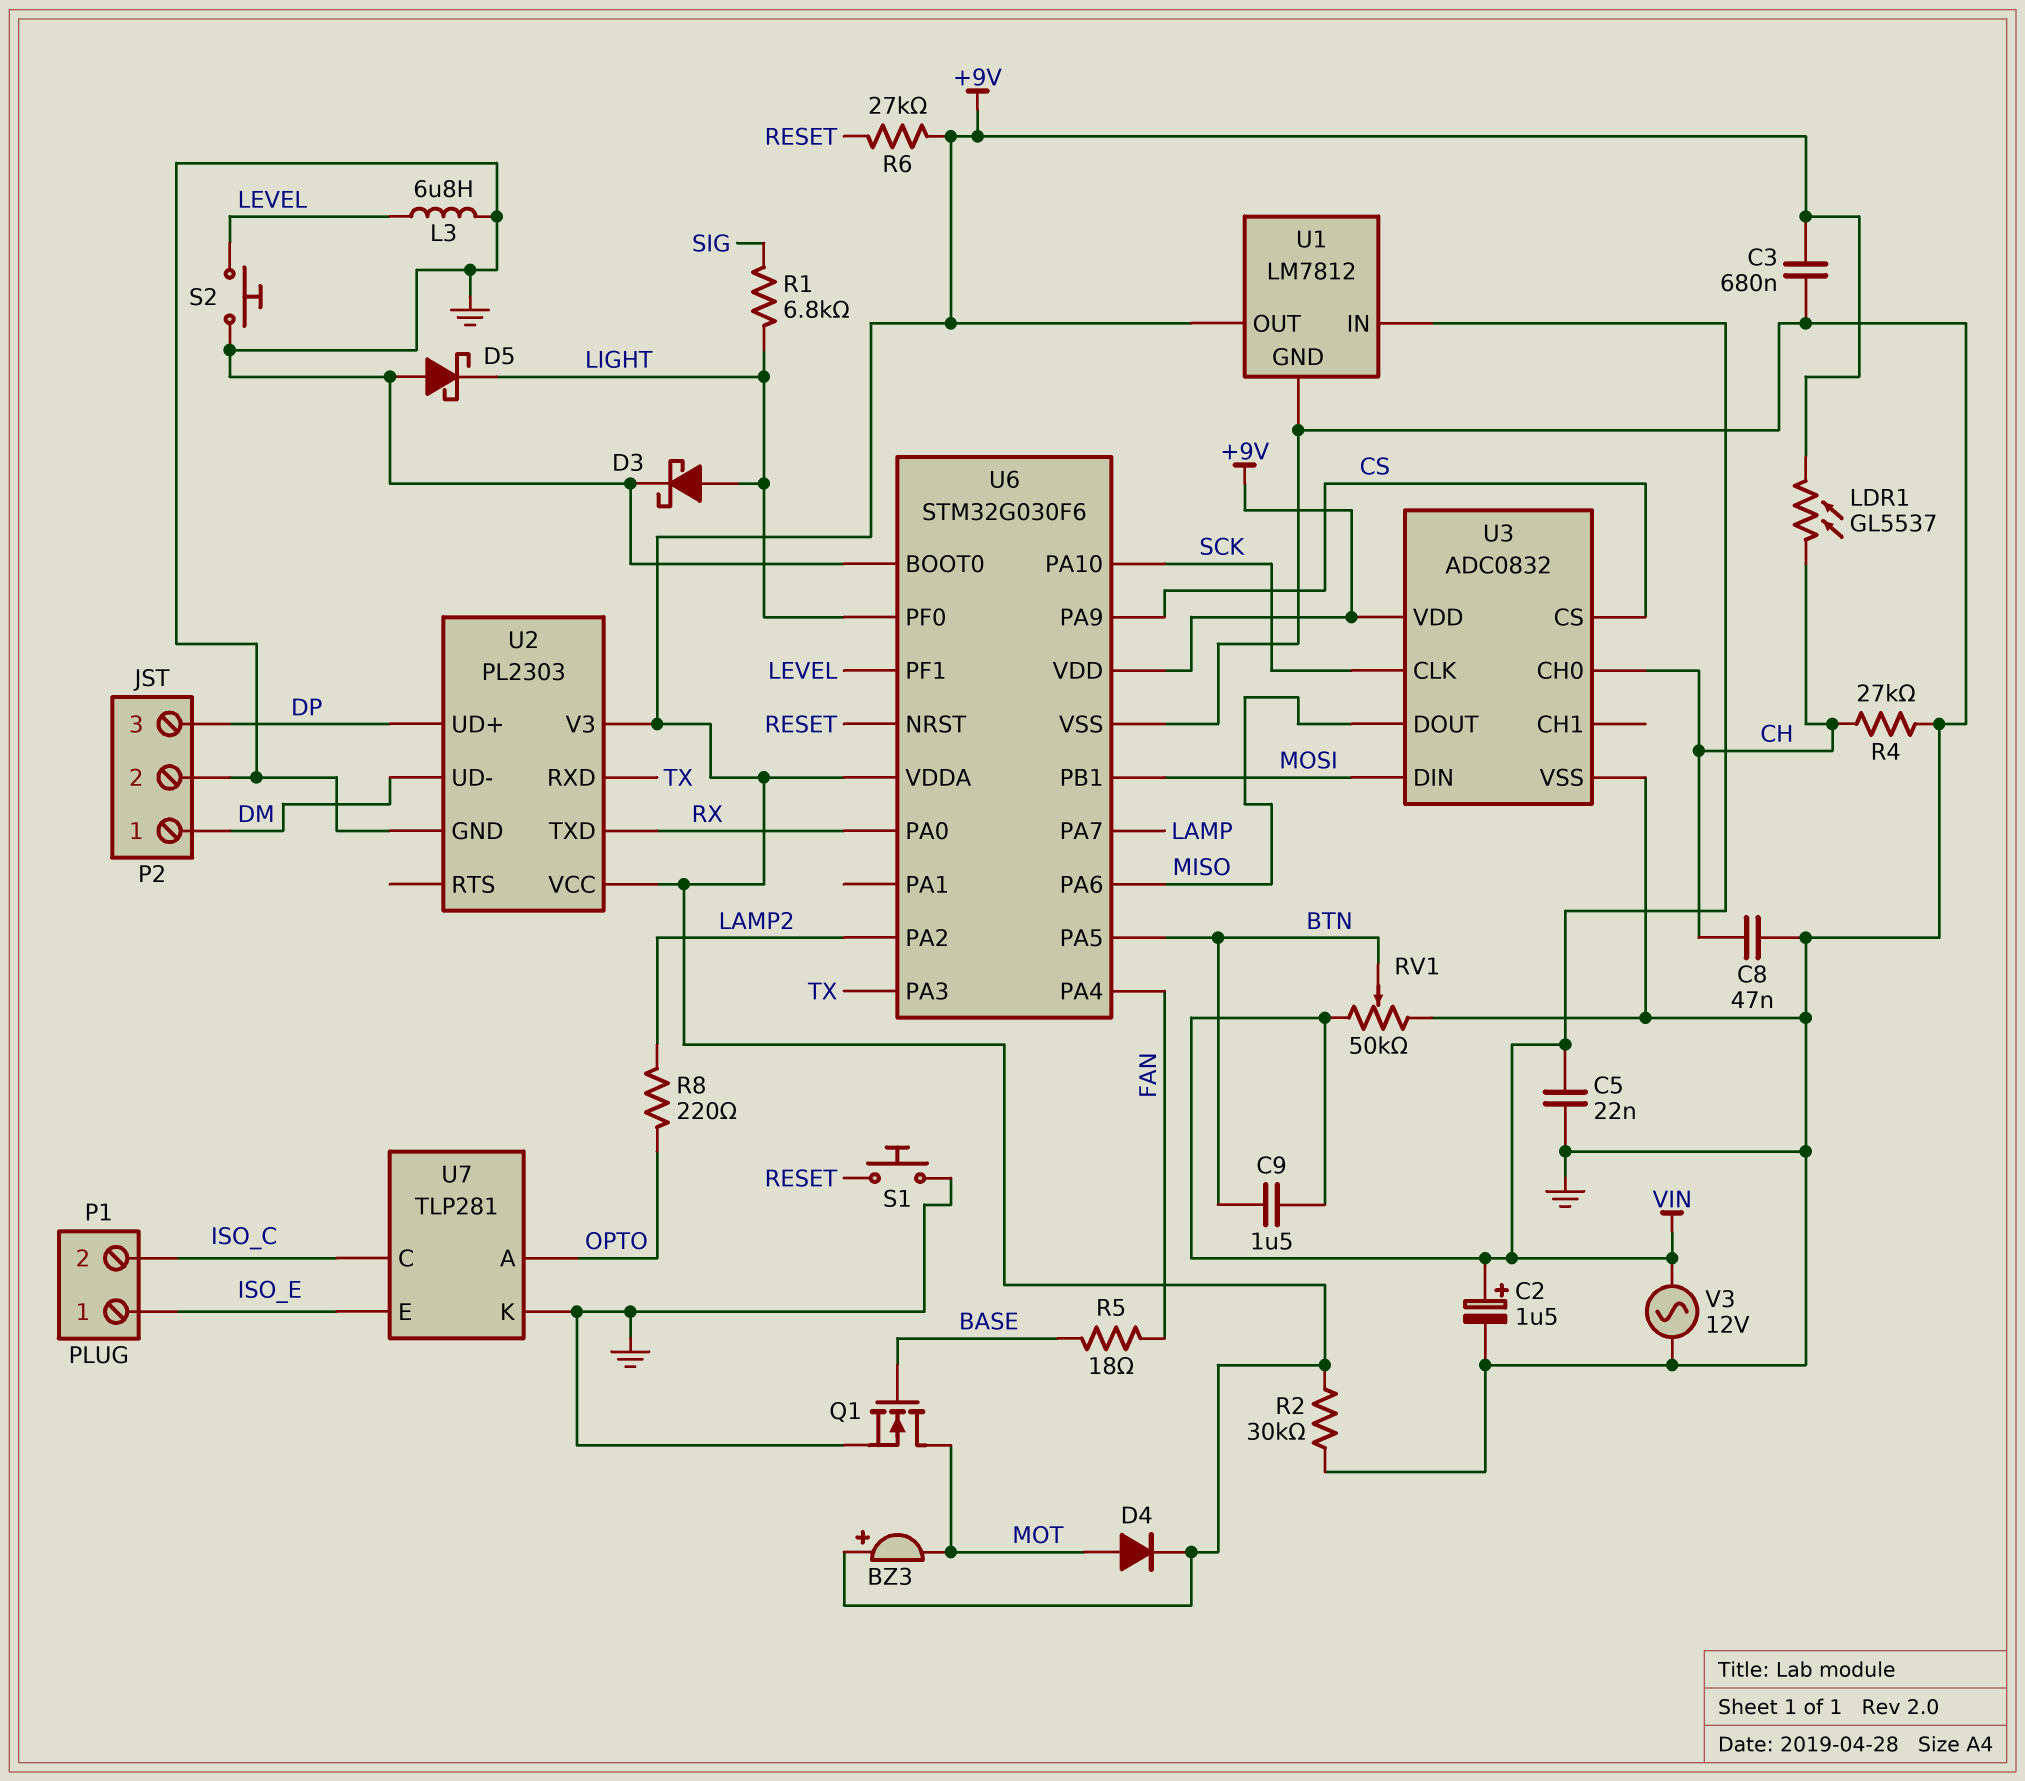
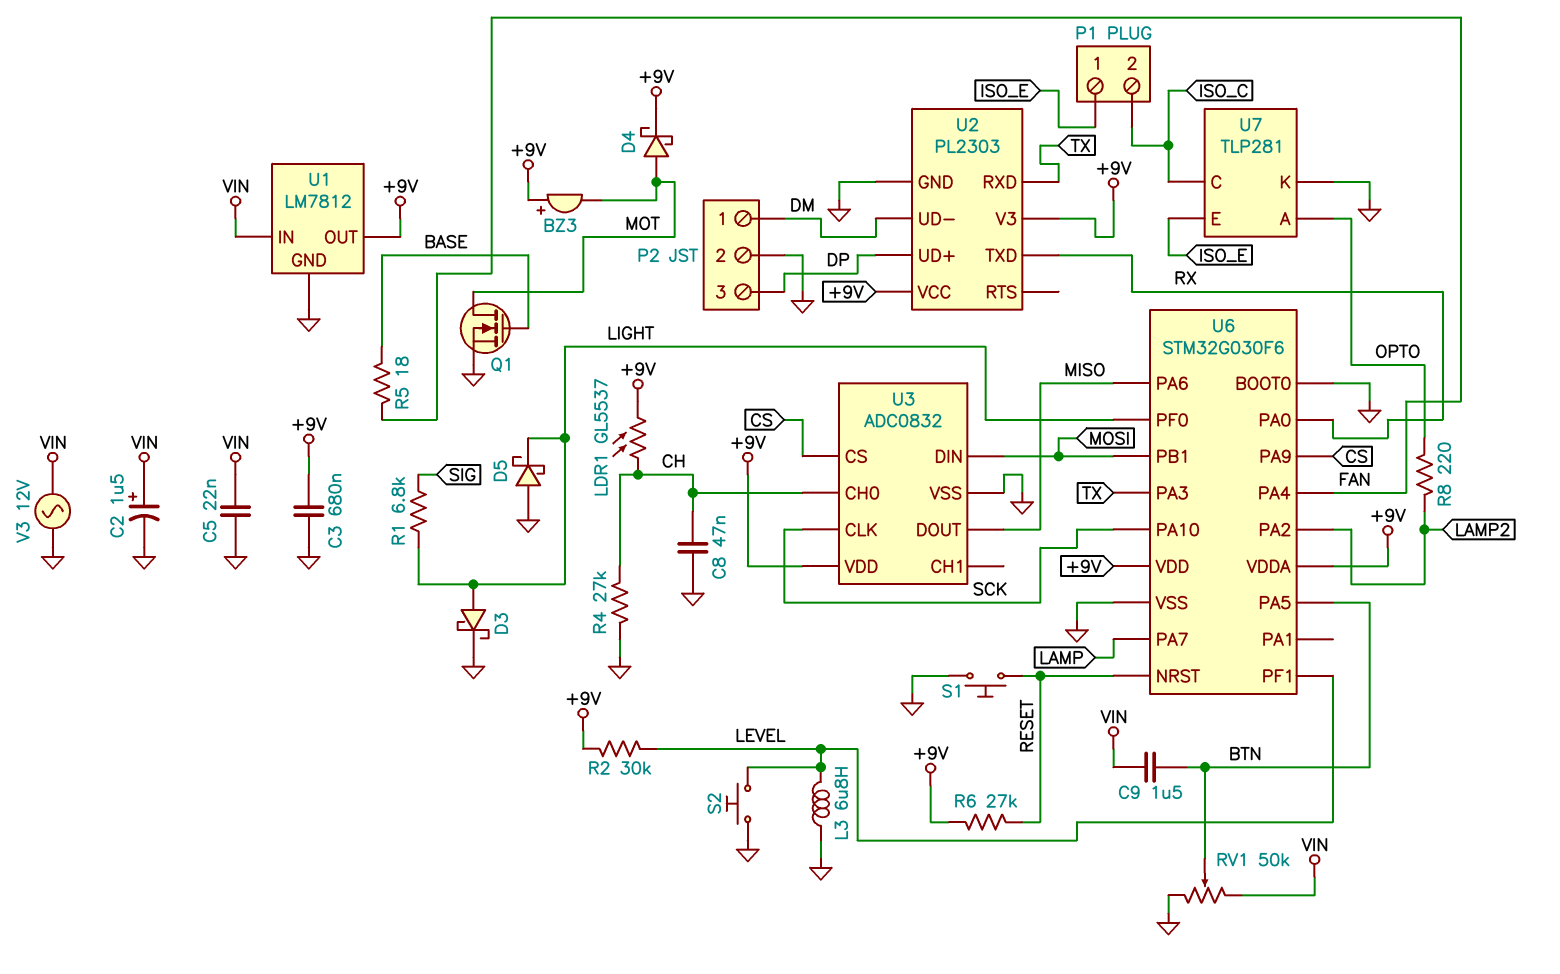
D4: diode (A MOT, K +9V) -> schottky (A MOT, K +9V)
R2: 30k (+9V, GND) -> 30k (+9V, LEVEL)

